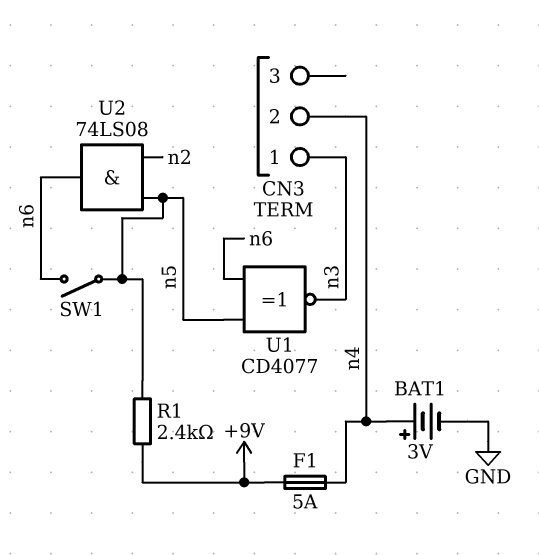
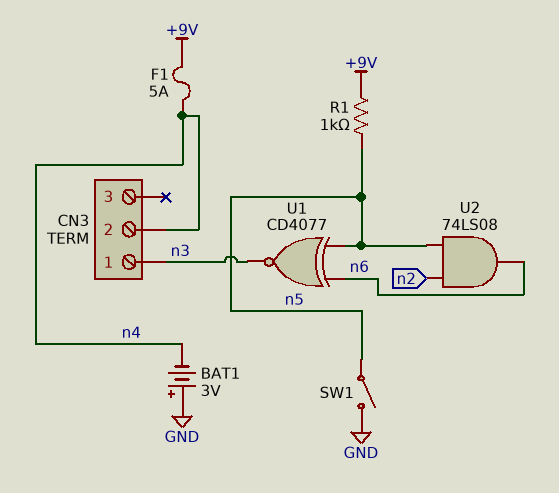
BAT1: 3V (plus n4, minus GND) -> 3V (plus GND, minus n4)
R1: 2.4k (+9V, n5) -> 1k (+9V, n5)
SW1: switch (n5, n6) -> switch (GND, n5)

